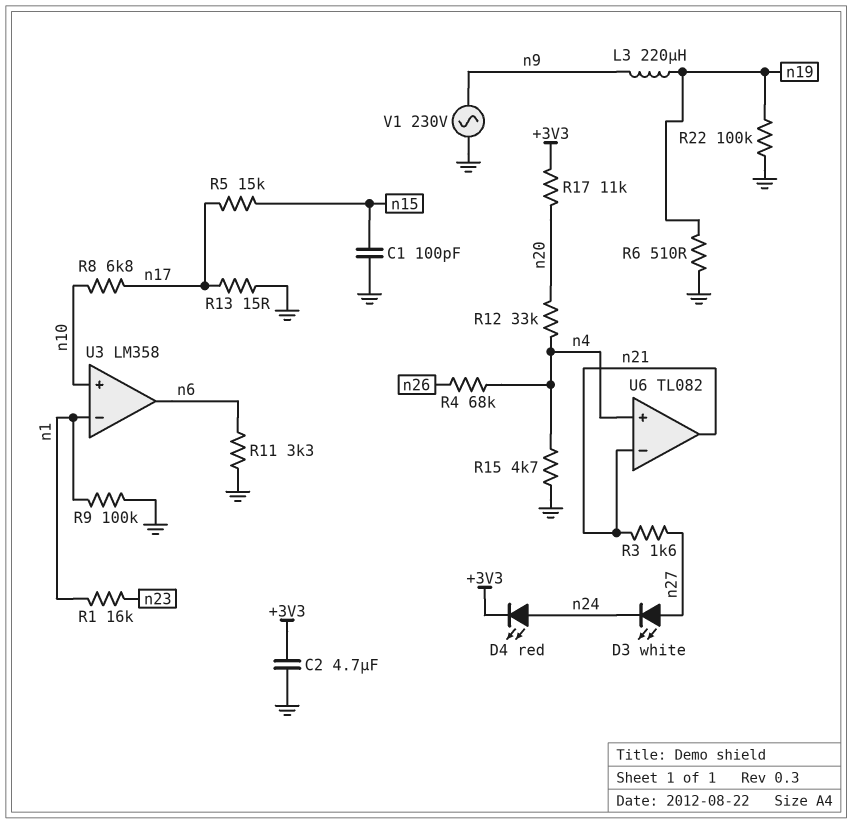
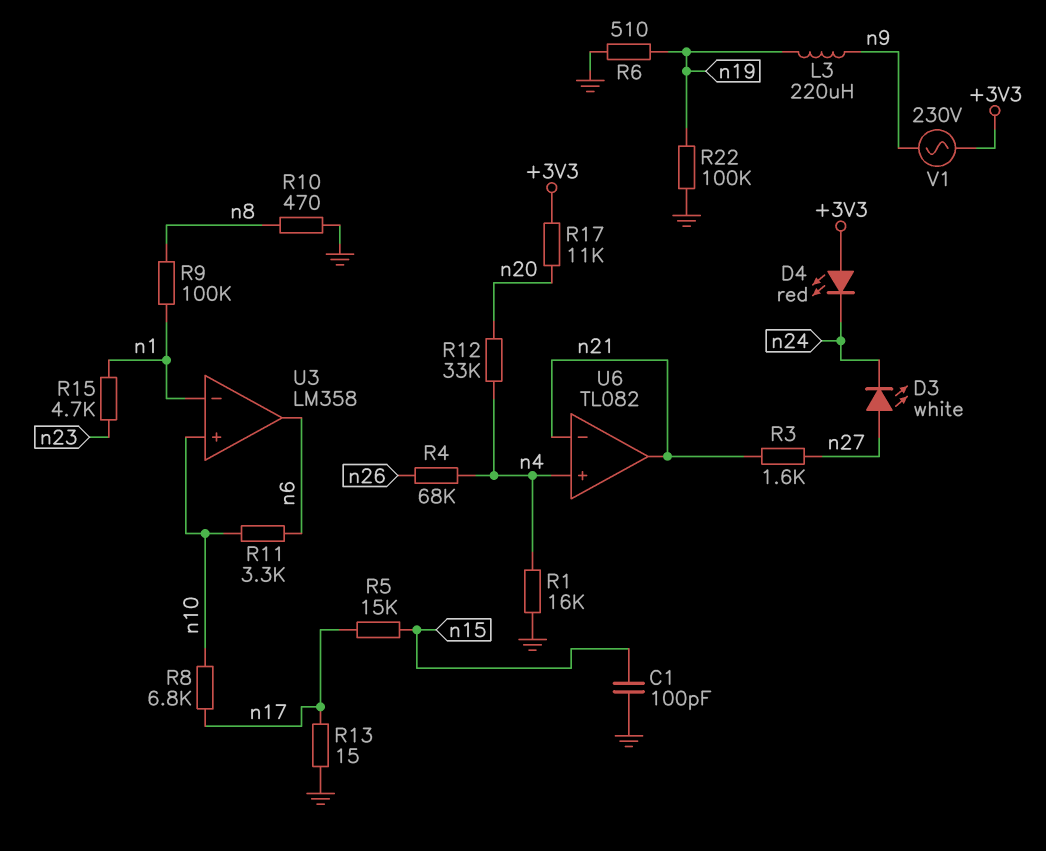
C2: 4.7uF (+3V3, GND) -> none
D4: LED red (A n24, K +3V3) -> LED red (A +3V3, K n24)
R1: 16k (n1, n23) -> 16k (GND, n4)
R9: 100k (GND, n1) -> 100k (n1, n8)
R10: none -> 470 (GND, n8)
R11: 3.3k (GND, n6) -> 3.3k (n6, n10)
R15: 4.7k (GND, n4) -> 4.7k (n1, n23)
V1: AC 230V (GND, n9) -> AC 230V (+3V3, n9)

